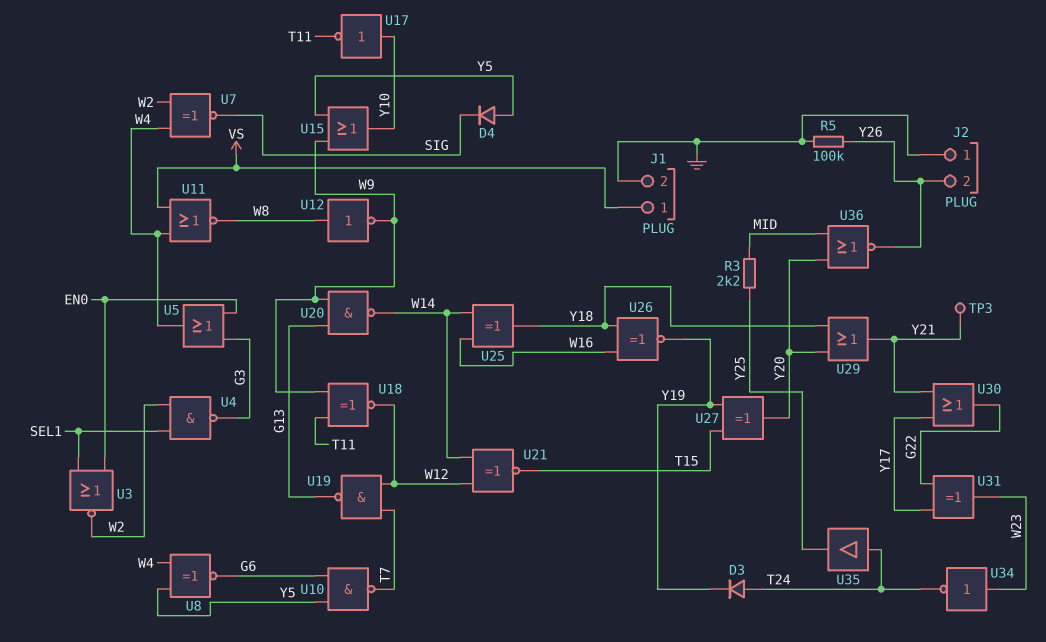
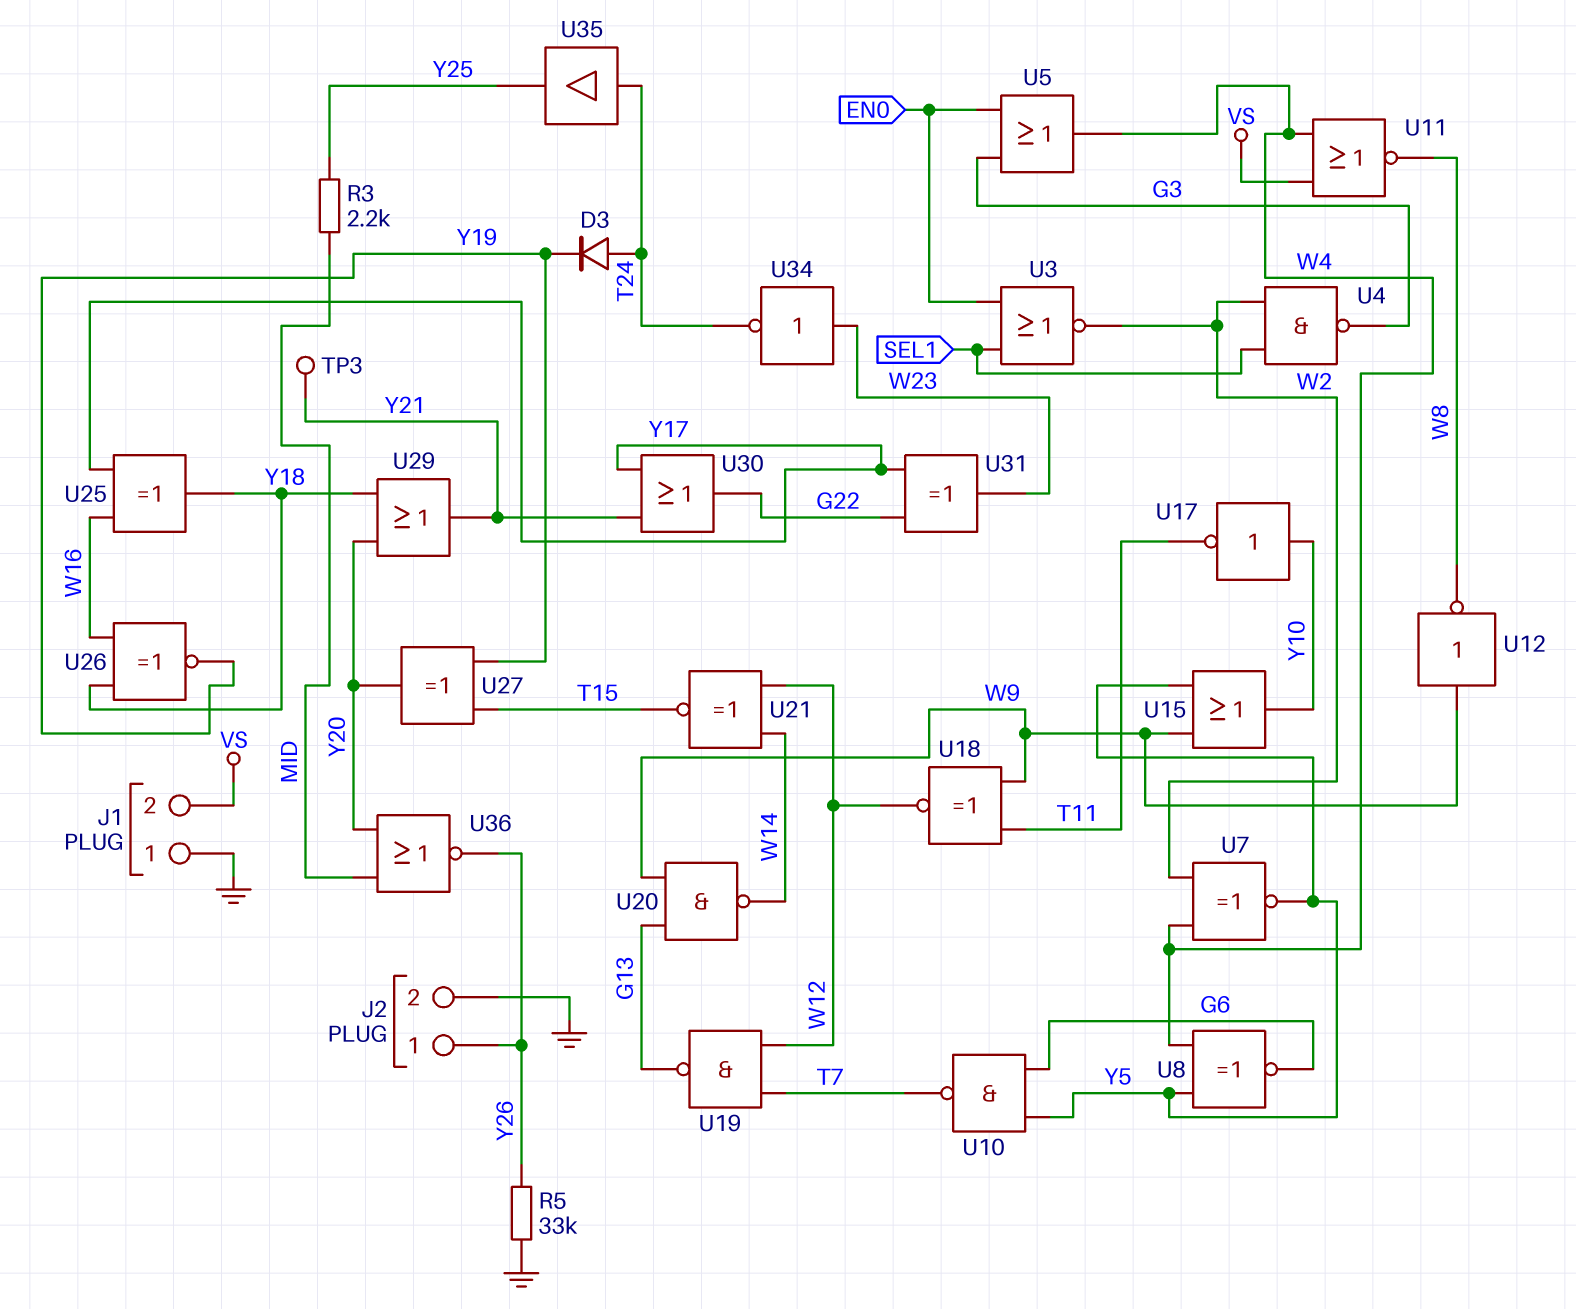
D4: diode (A Y5, K SIG) -> none
J1 pin 1: VS -> GND
J1 pin 2: GND -> VS
J2 pin 1: GND -> Y26
J2 pin 2: Y26 -> GND
R5: 100k (GND, Y26) -> 33k (GND, Y26)
U7: XNOR (in W2, in W4, out SIG) -> XNOR (in W2, in W4, out Y5)
U12: NOT (in W8, out W9) -> NOT (in W9, out W8)
U25: XOR (in W14, in W16, out Y18) -> XOR (in W16, in Y17, out Y18)

